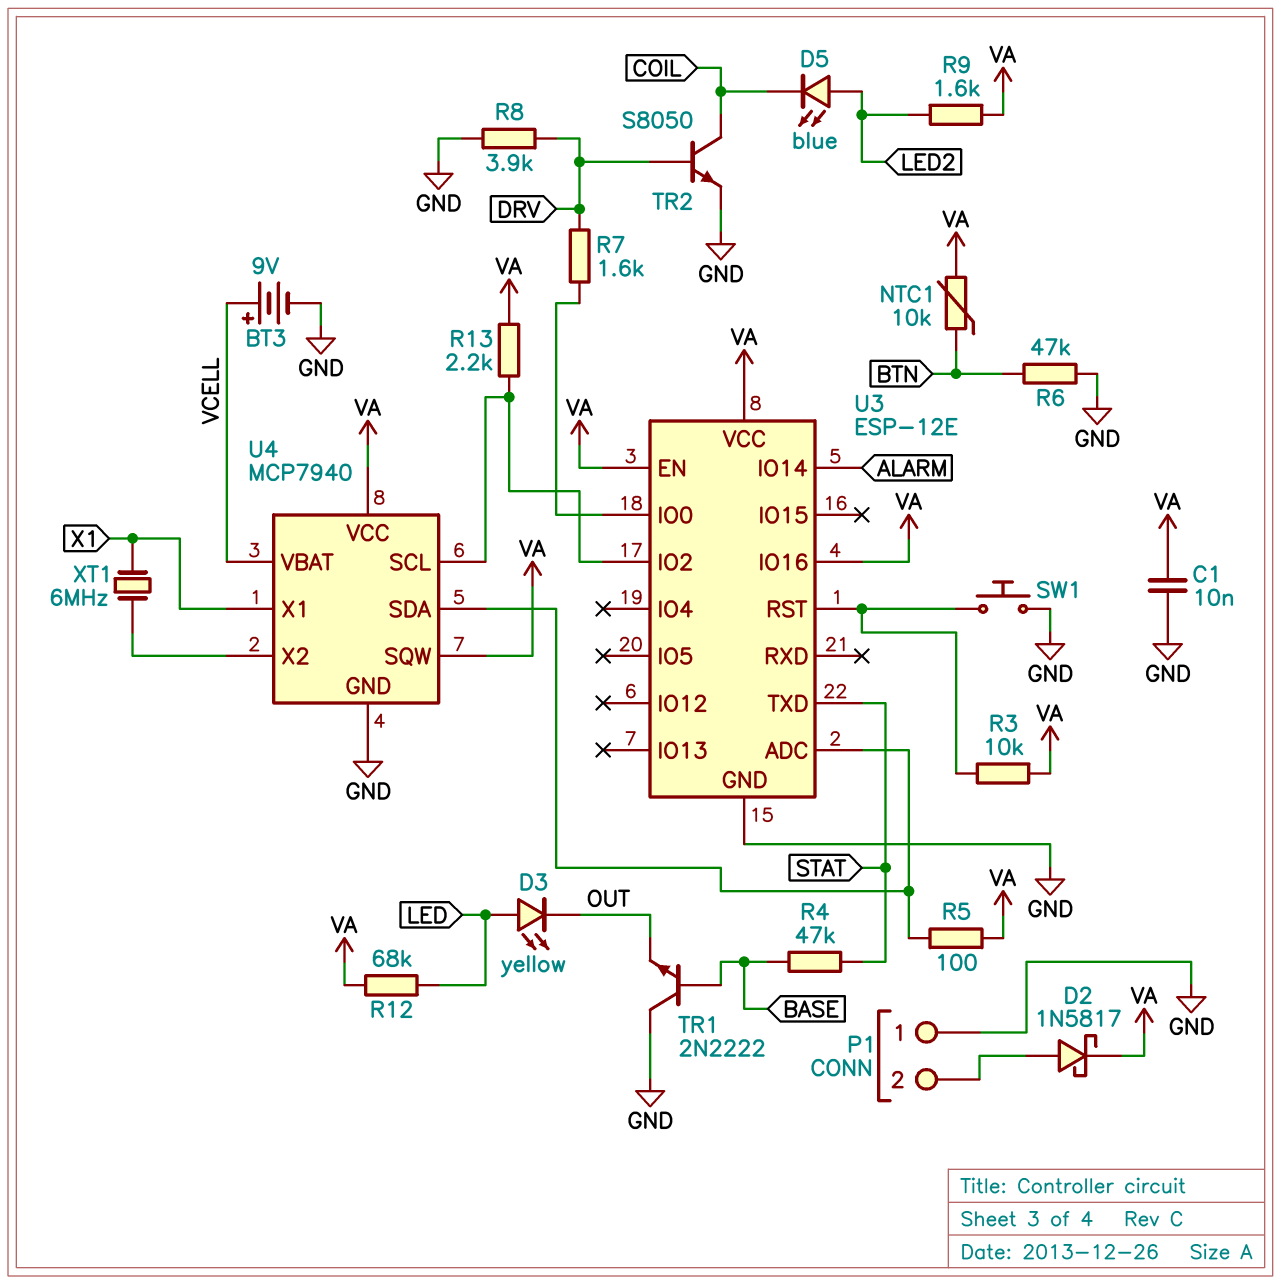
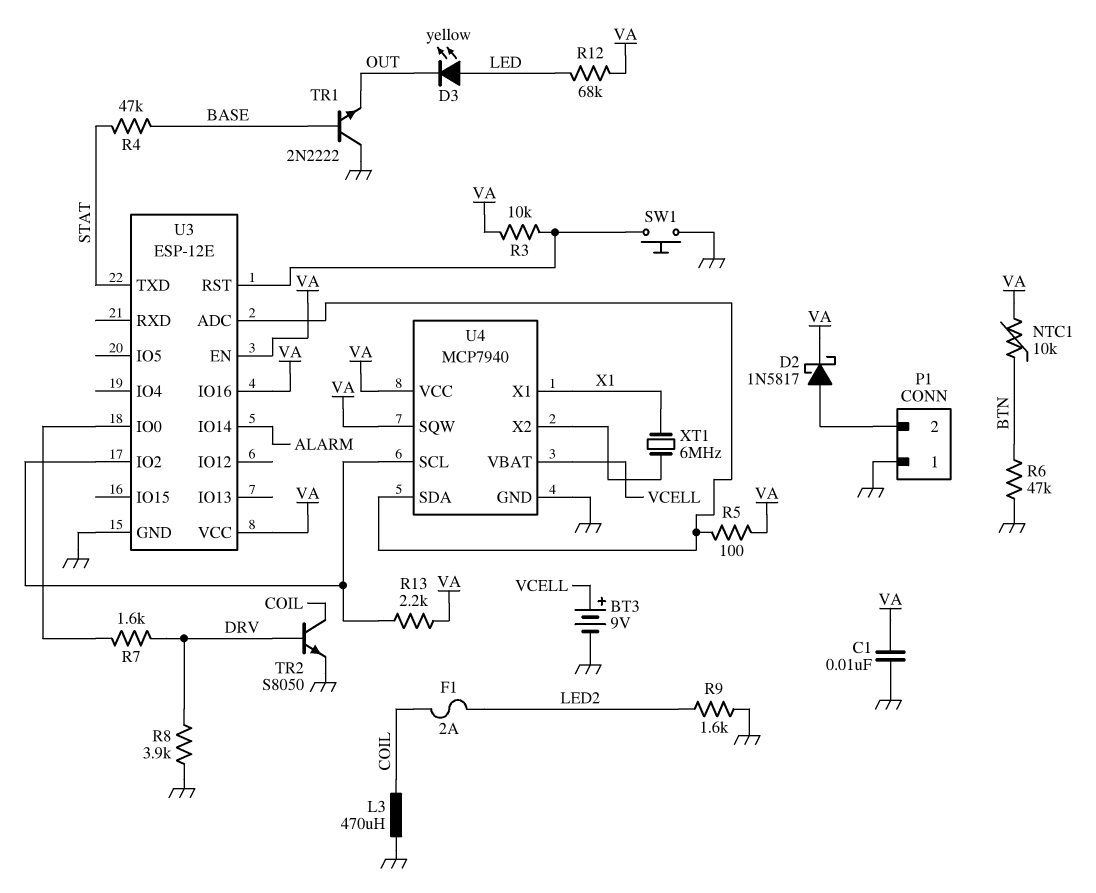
D5: LED blue (A LED2, K COIL) -> none
F1: none -> 2A (COIL, LED2)
L3: none -> 470uH (COIL, GND)
R9: 1.6k (LED2, VA) -> 1.6k (GND, LED2)

